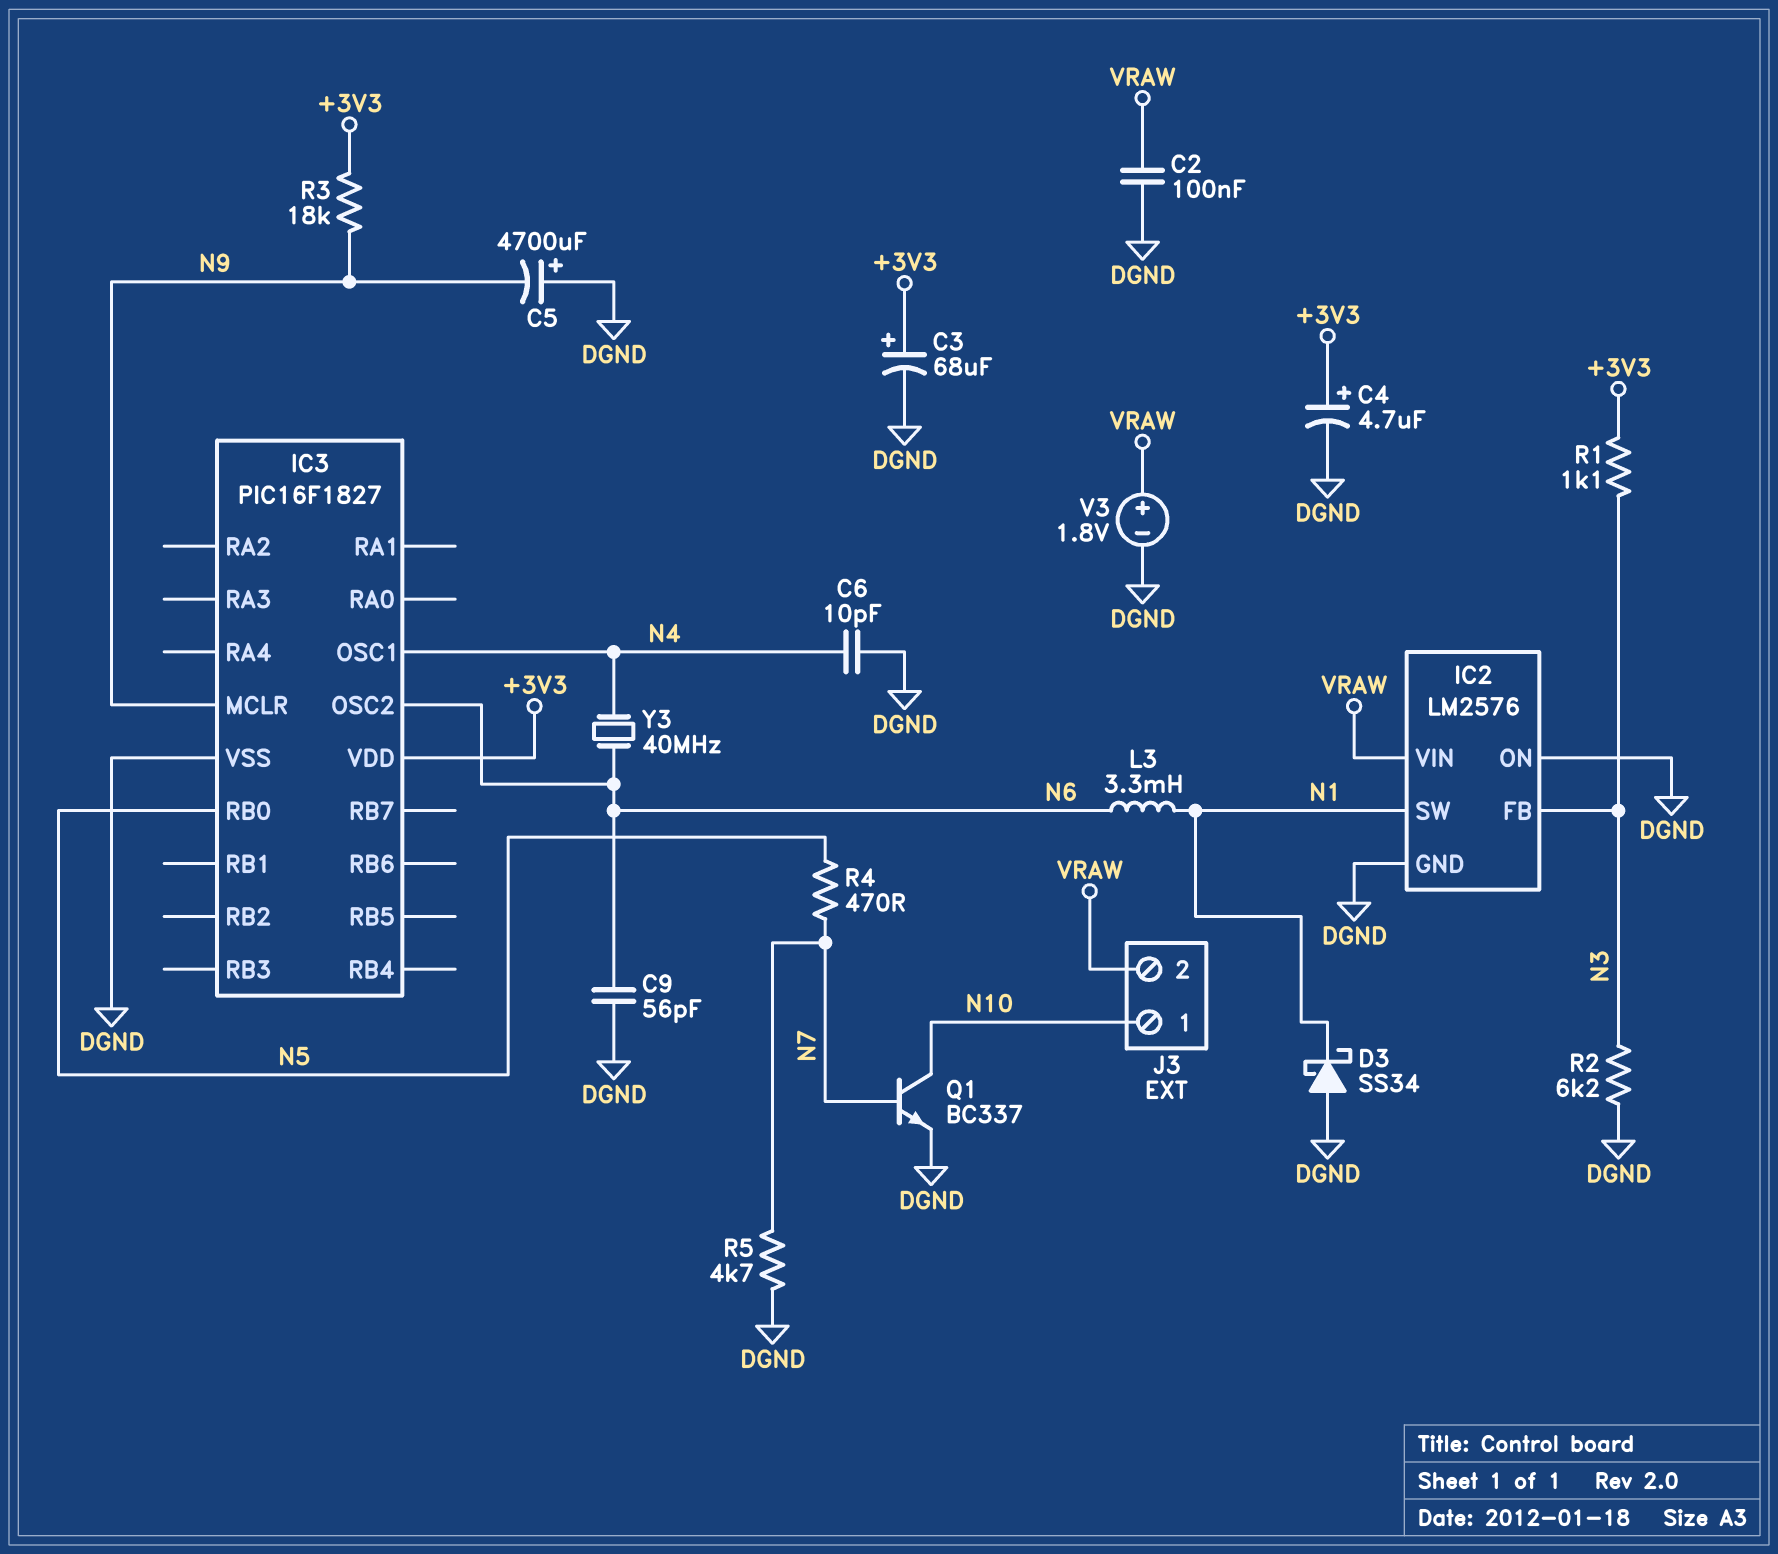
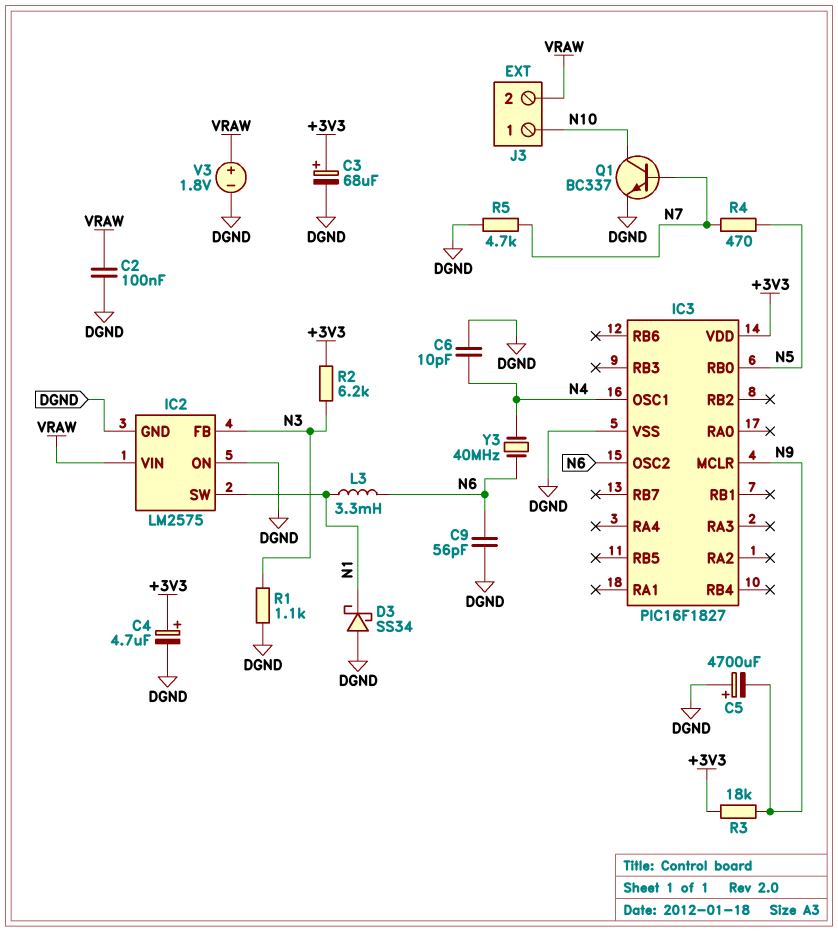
IC2: LM2576 -> LM2575
R1: 1.1k (+3V3, N3) -> 1.1k (DGND, N3)
R2: 6.2k (DGND, N3) -> 6.2k (+3V3, N3)

